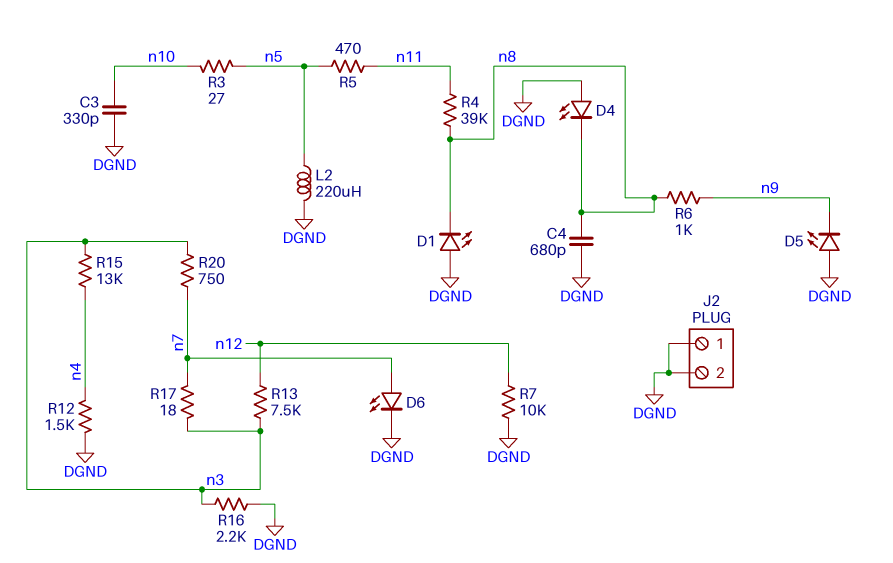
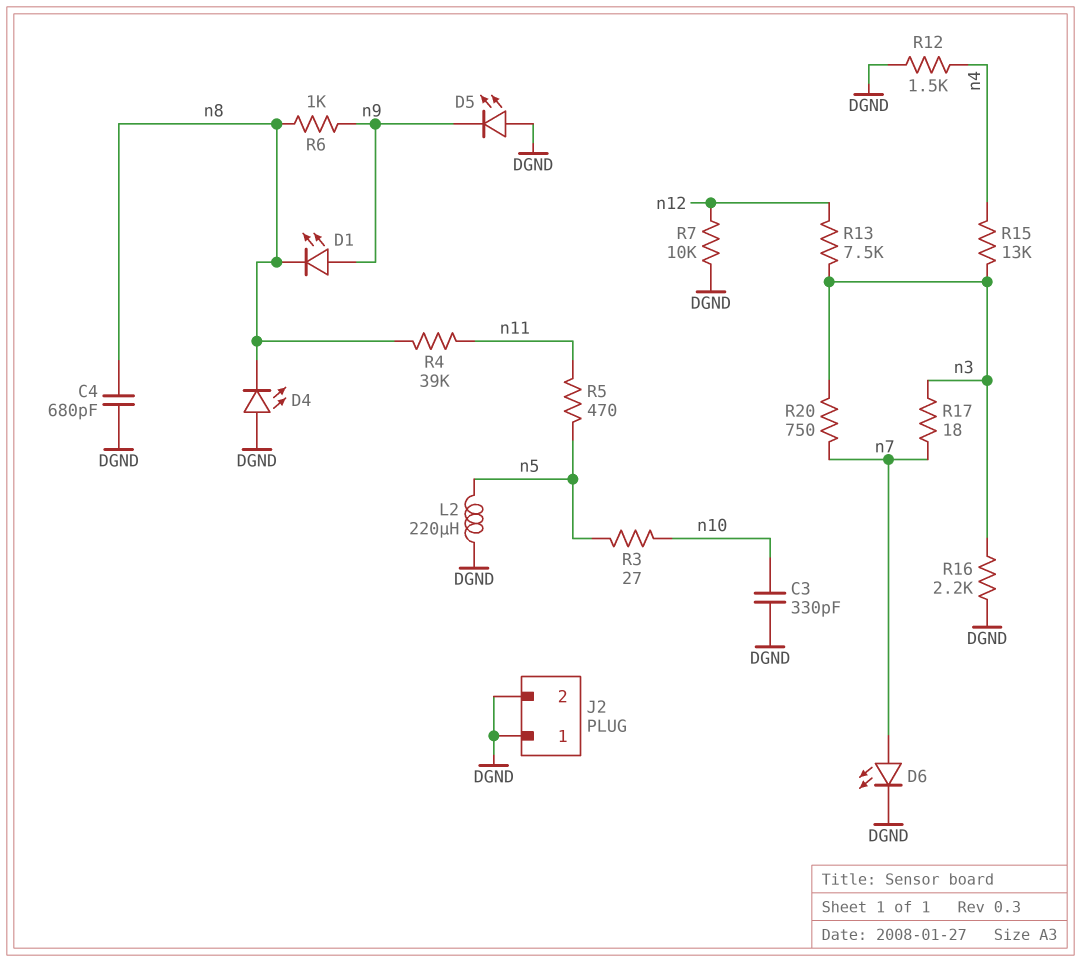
D1: LED (A DGND, K n8) -> LED (A n9, K n8)

